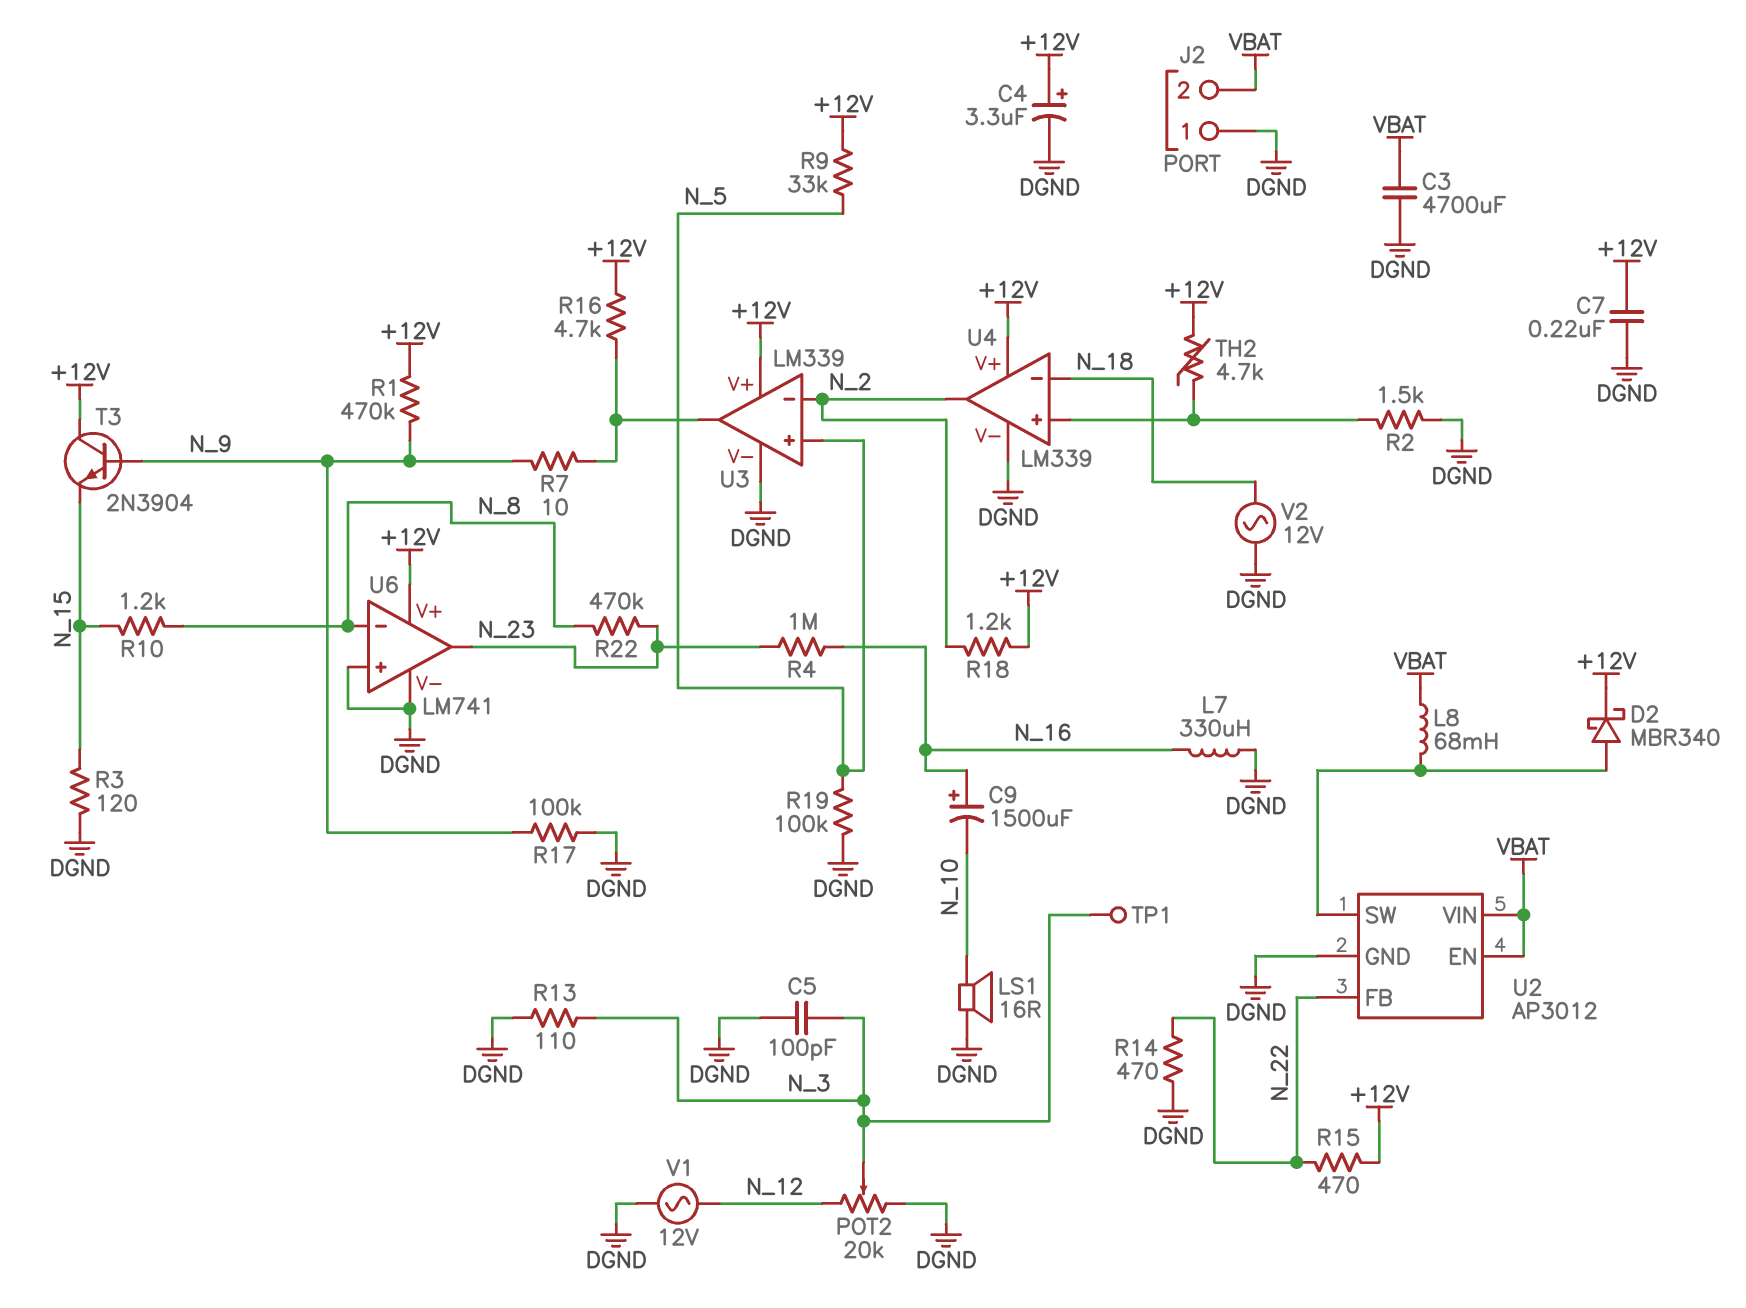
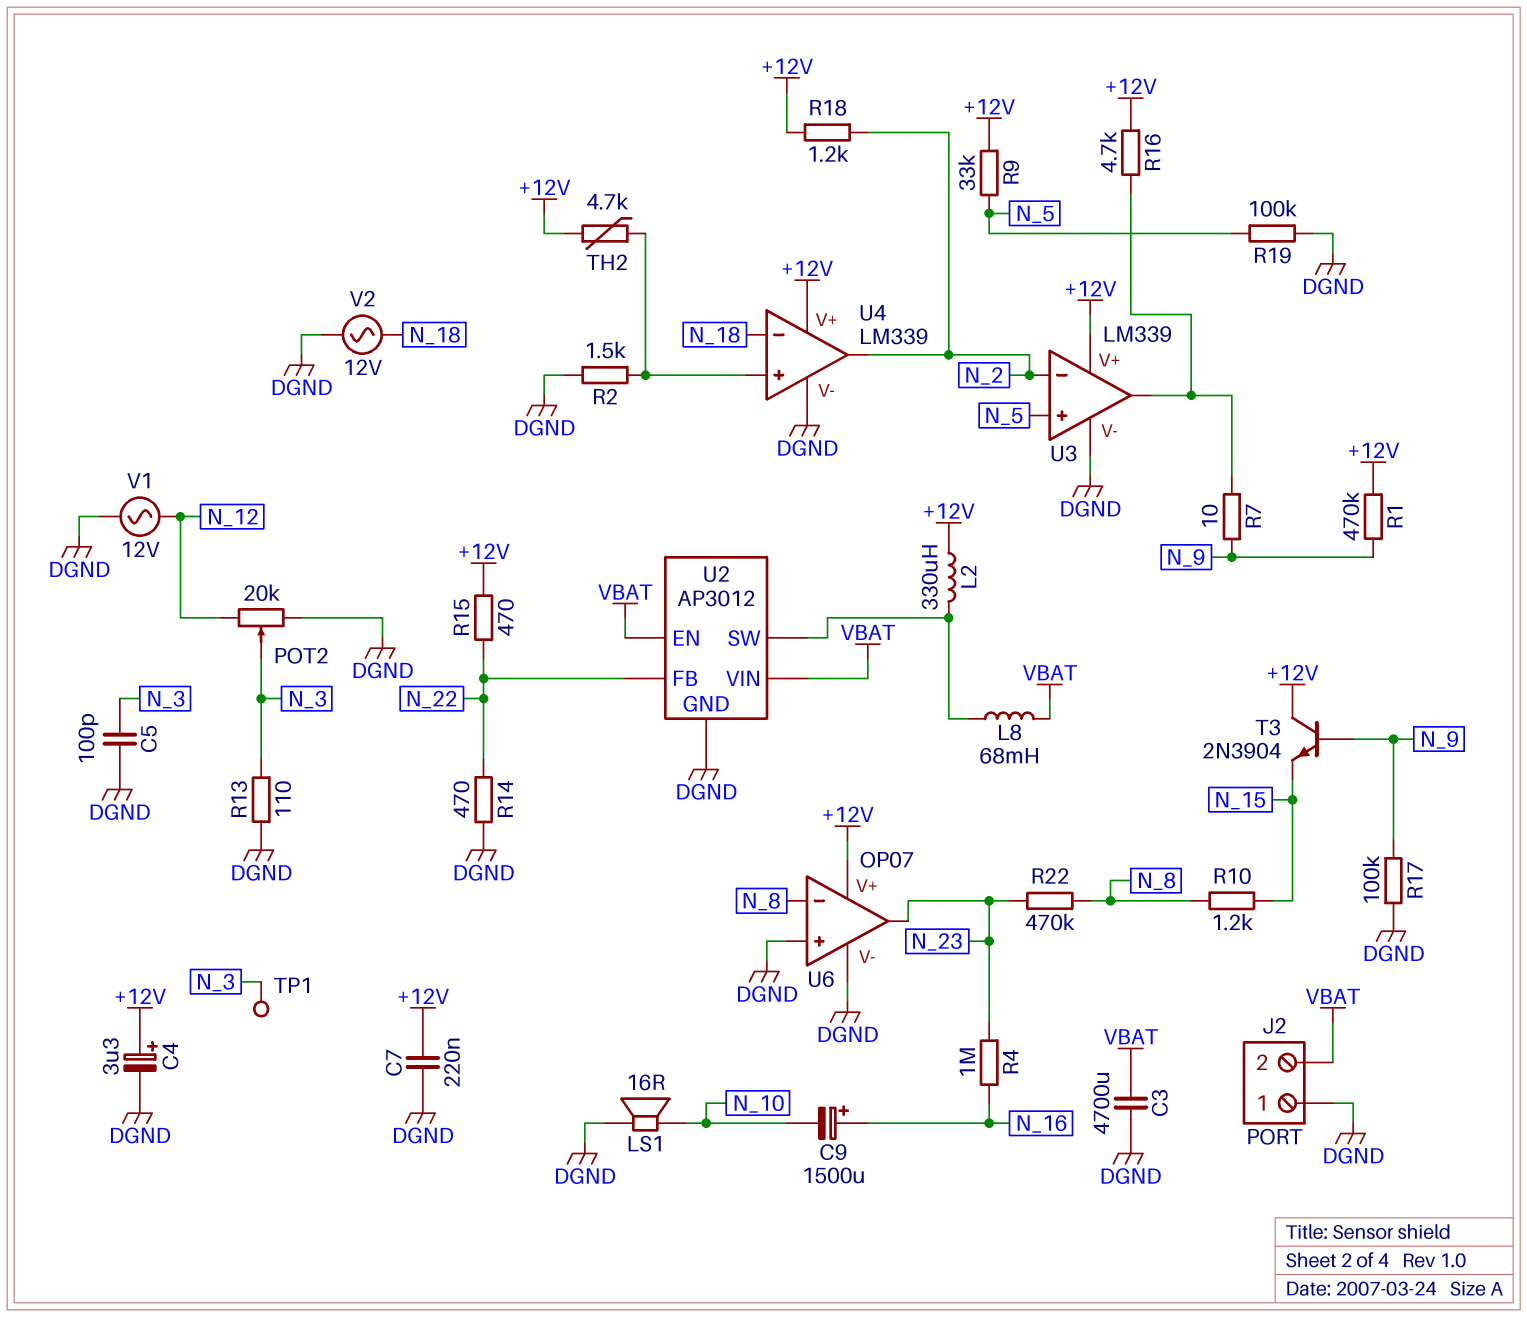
D2: schottky MBR340 (A U2/SW, K +12V) -> none
L2: none -> 330uH (+12V, U2/SW)
L7: 330uH (DGND, N_16) -> none
R3: 120 (DGND, N_15) -> none
U6: LM741 -> OP07

